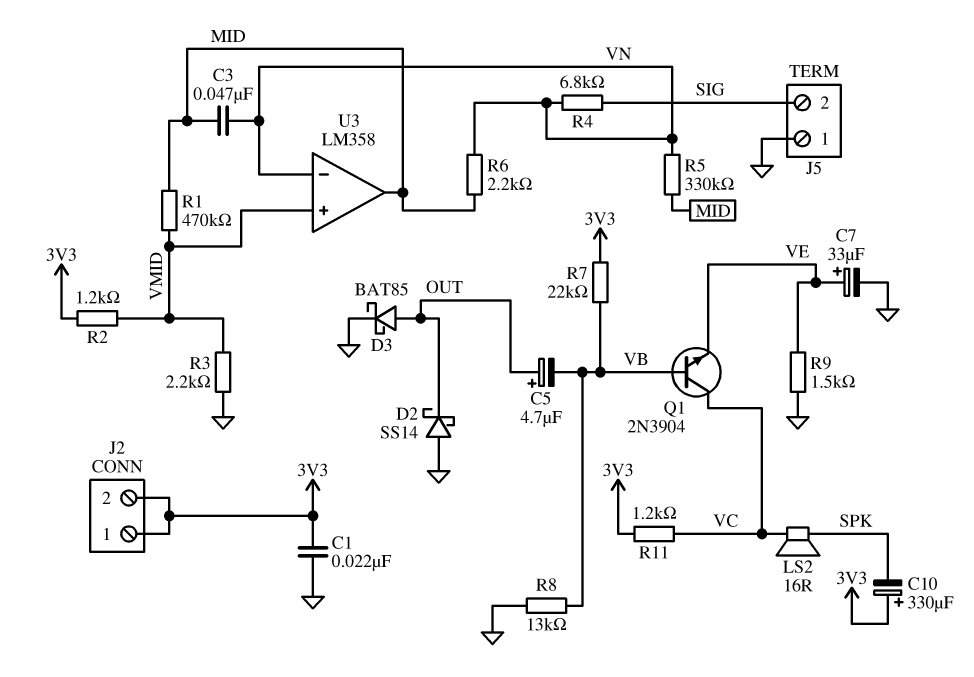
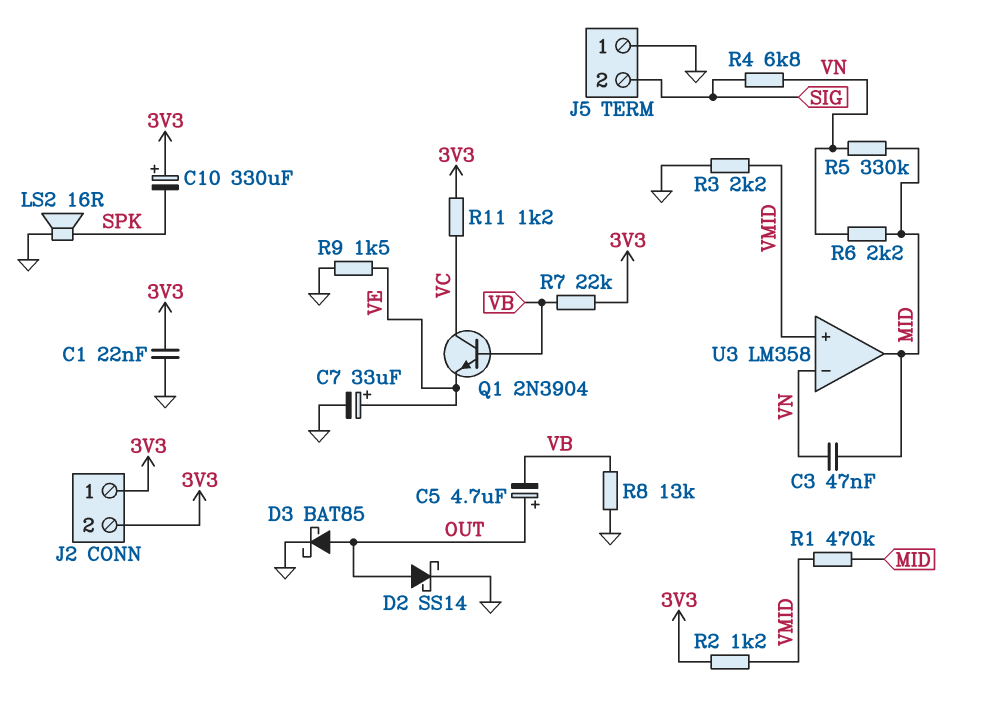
D2: schottky SS14 (A GND, K OUT) -> schottky SS14 (A OUT, K GND)
LS2: speaker 16R (SPK, VC) -> speaker 16R (GND, SPK)

